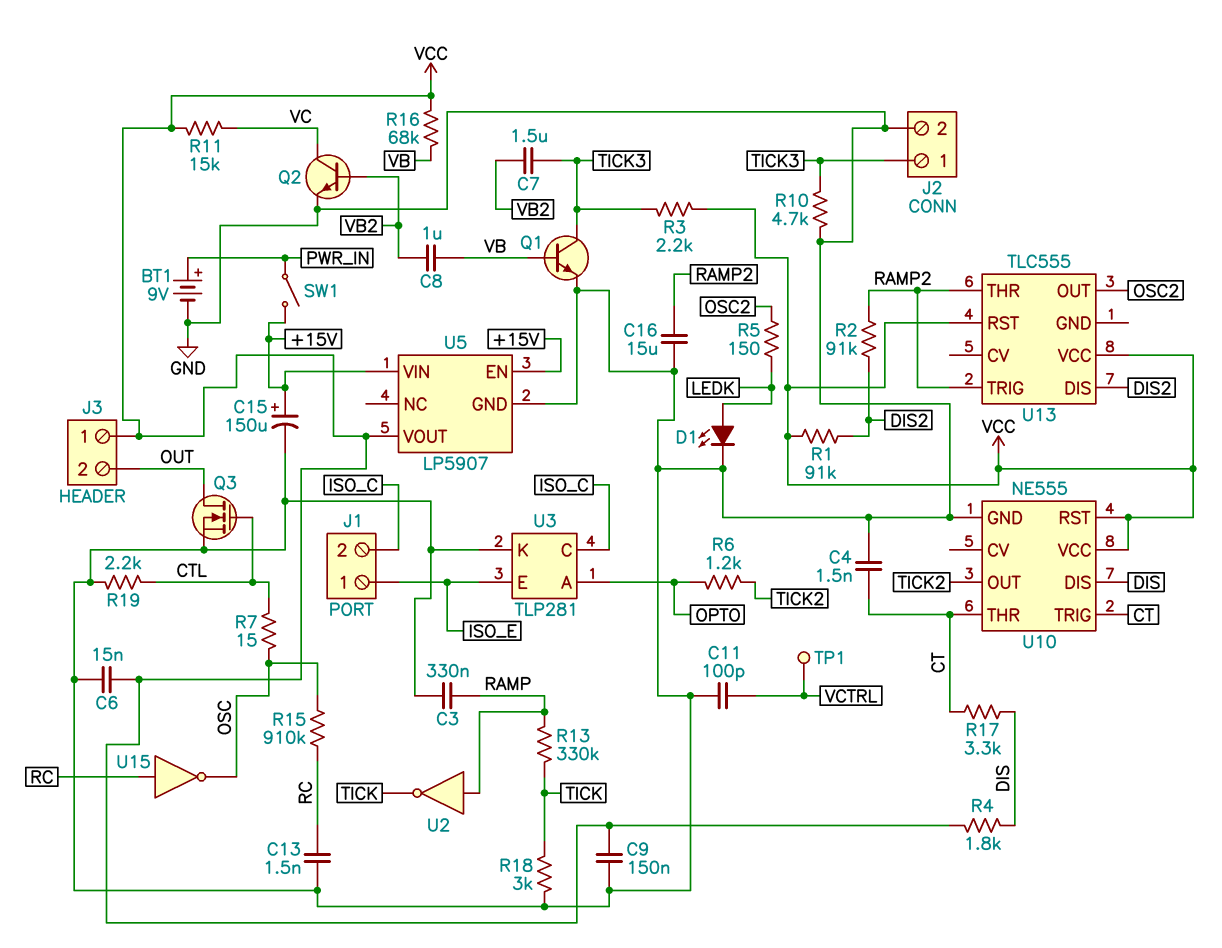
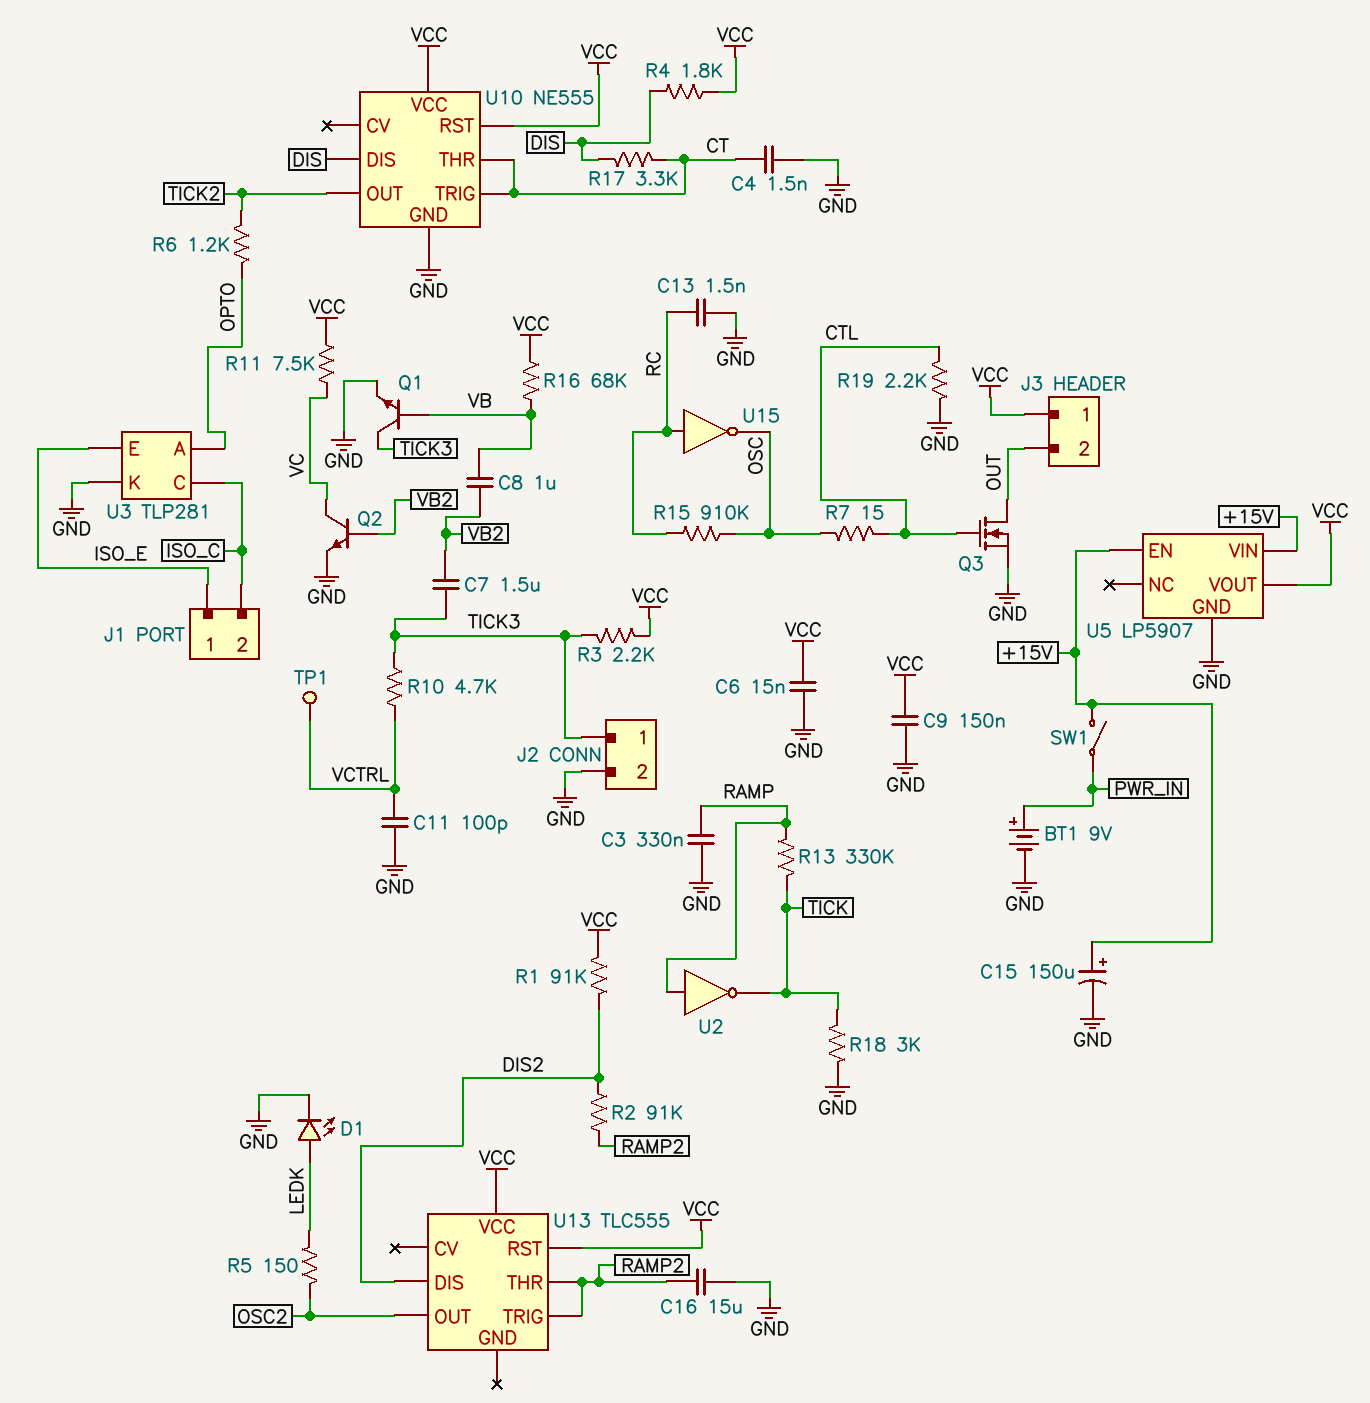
R10: 4.7k (GND, TICK3) -> 4.7k (TICK3, VCTRL)
R11: 15k (VC, VCC) -> 7.5k (VC, VCC)

